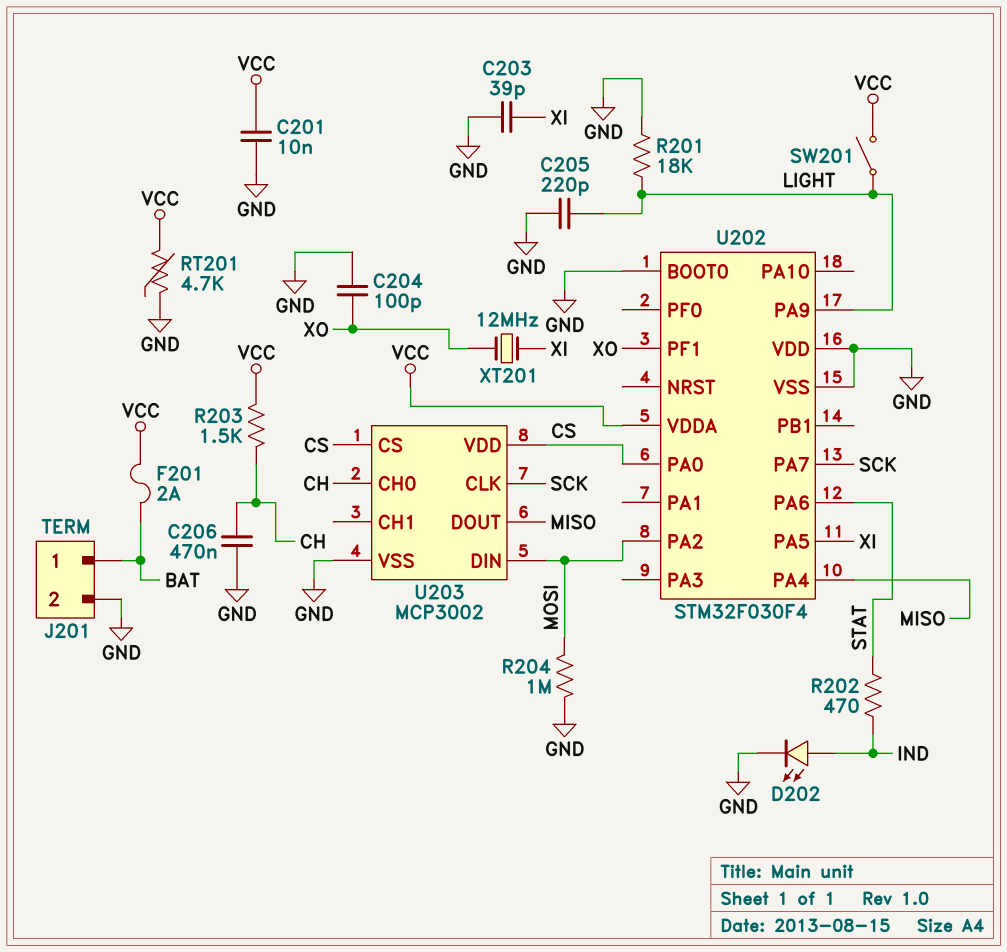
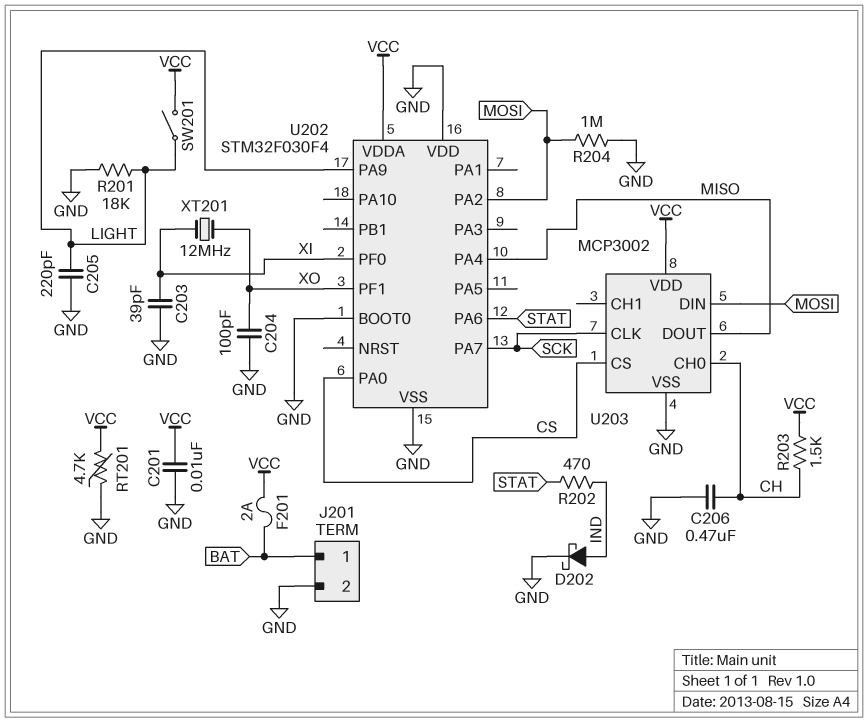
D202: LED (A IND, K GND) -> schottky (A IND, K GND)
U202 pin PA5: XI -> none
U202 pin PF0: none -> XI
U203 pin VDD: CS -> VCC

